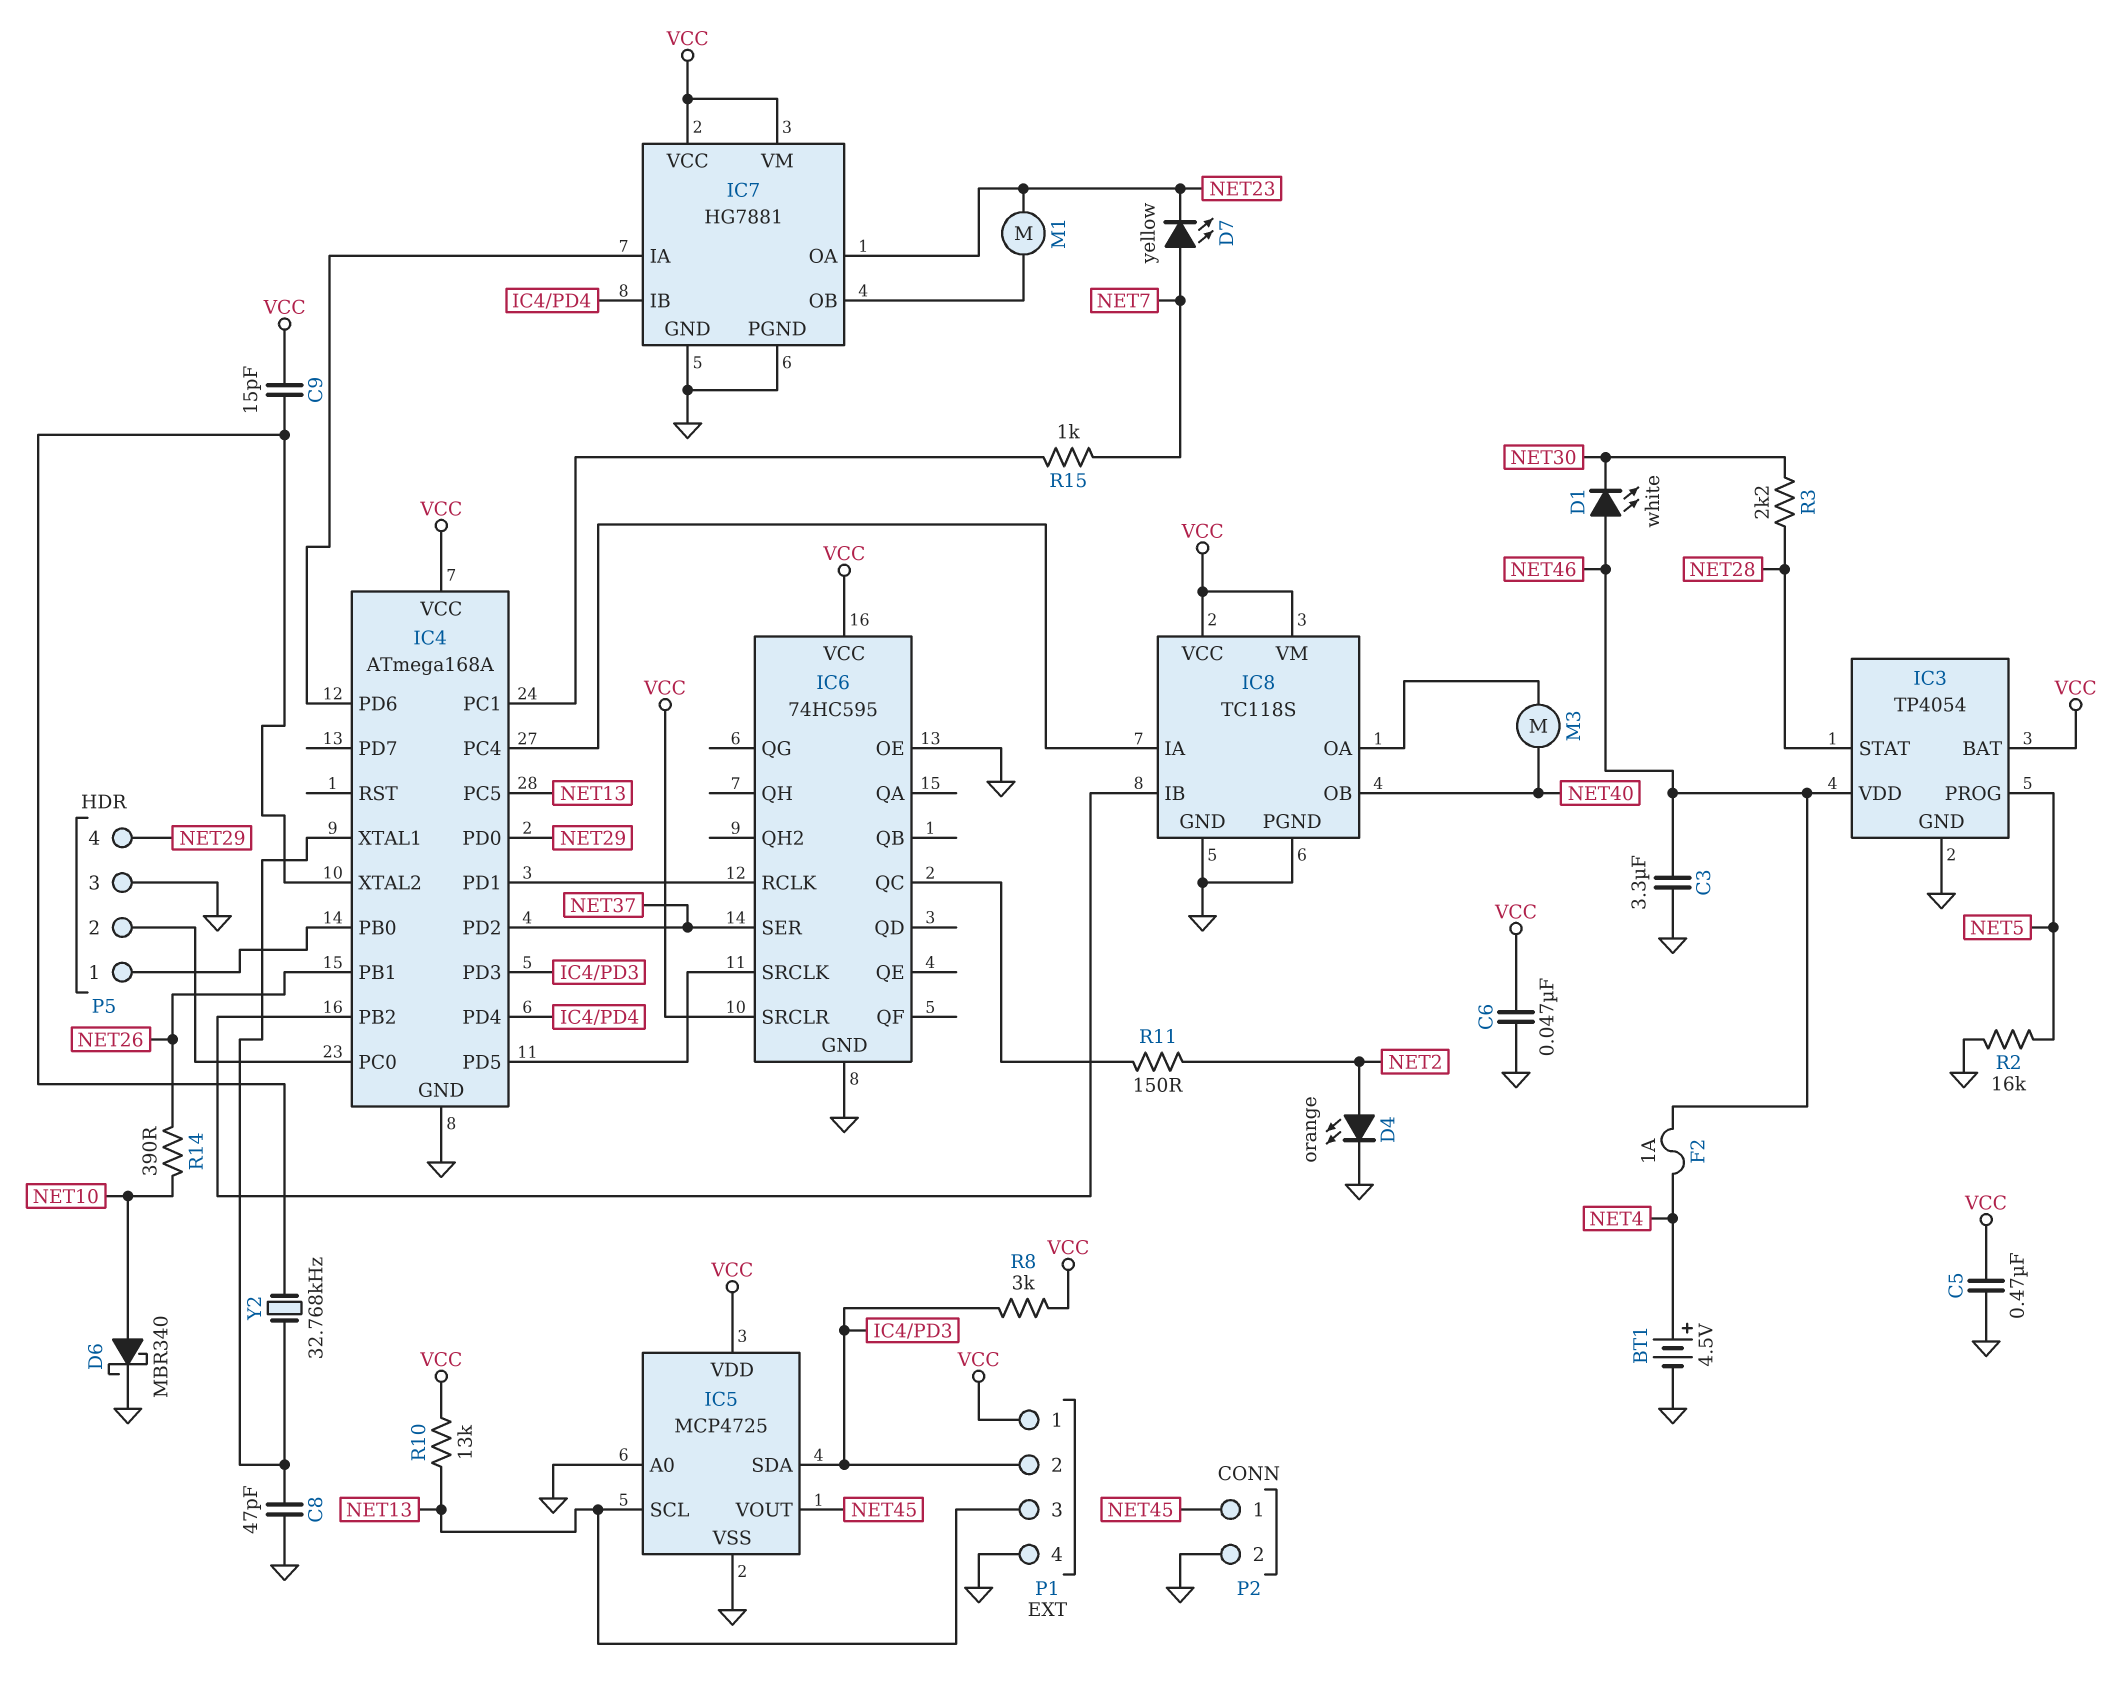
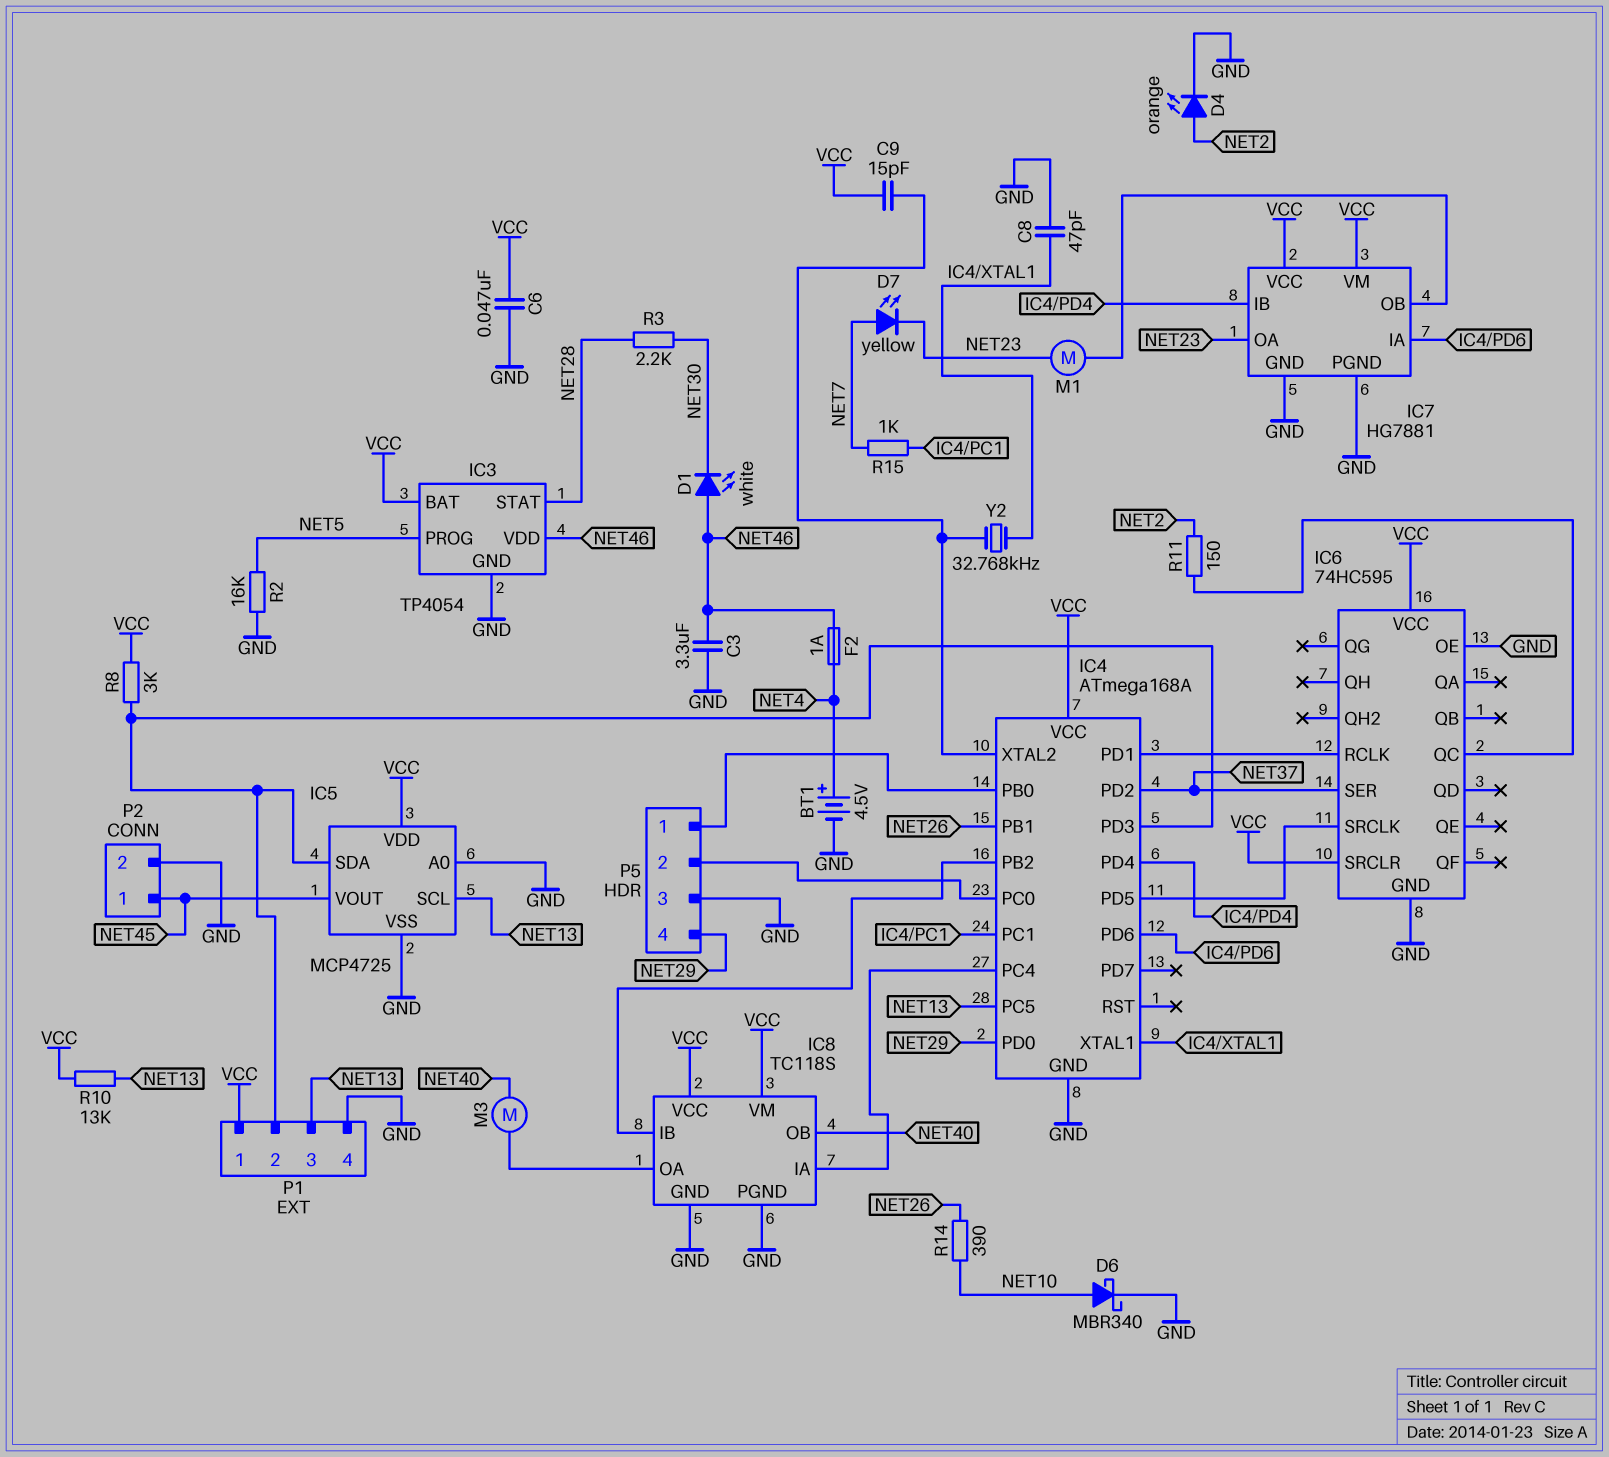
C5: 470nF (GND, VCC) -> none

